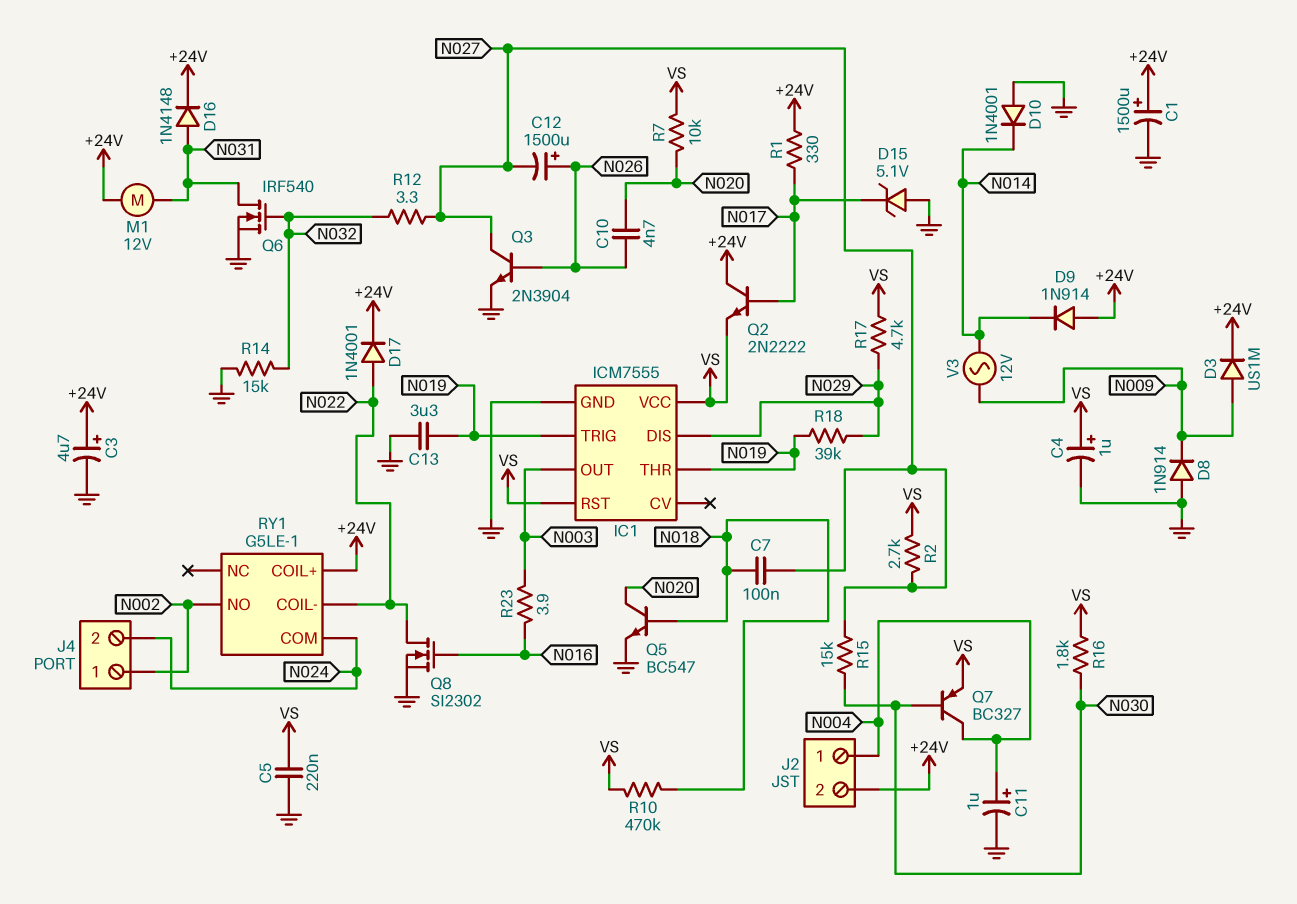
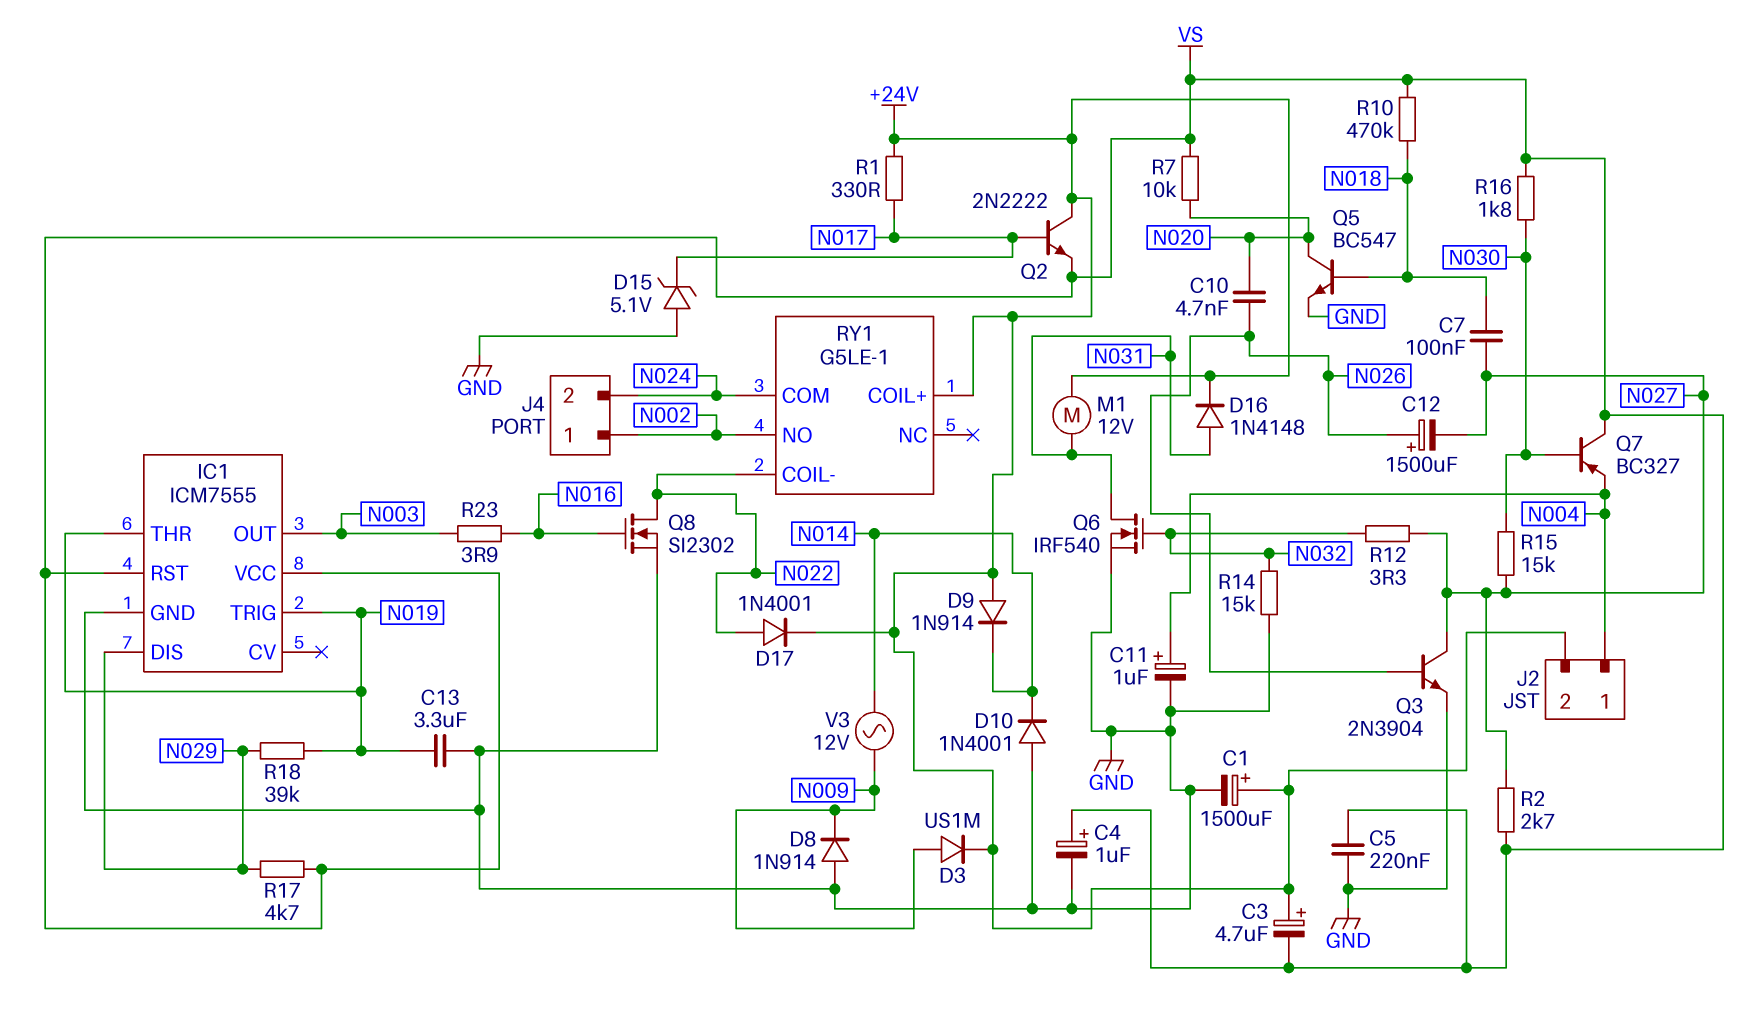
C3: 4.7uF (plus +24V, minus GND) -> 4.7uF (plus +24V, minus VS)
Q7: PNP BC327 (B N030, C N004, E VS) -> PNP BC327 (B N030, C VS, E N004)

